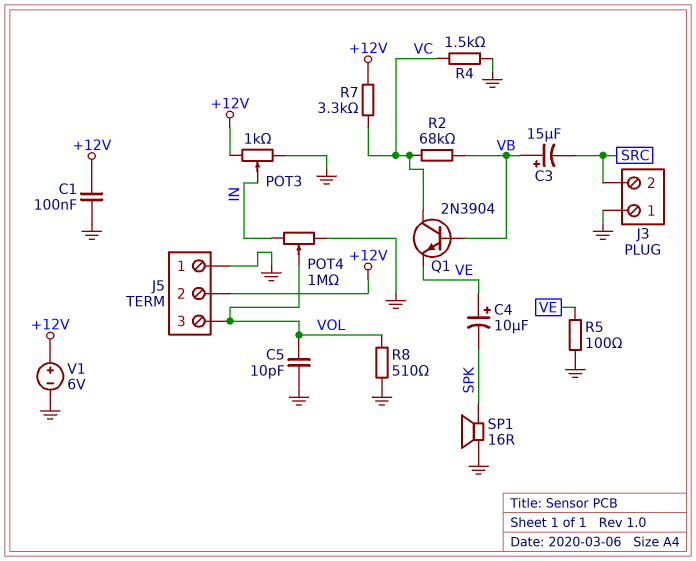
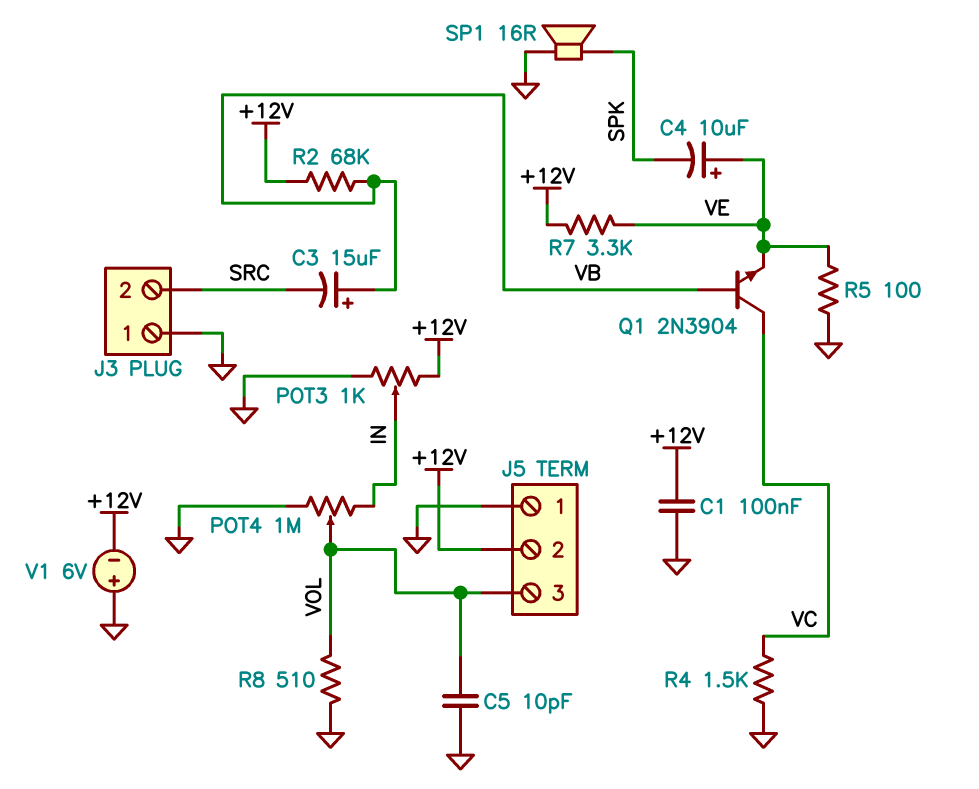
R2: 68k (VB, VC) -> 68k (+12V, VB)
R7: 3.3k (+12V, VC) -> 3.3k (+12V, VE)
V1: 6V (plus +12V, minus GND) -> 6V (plus GND, minus +12V)

